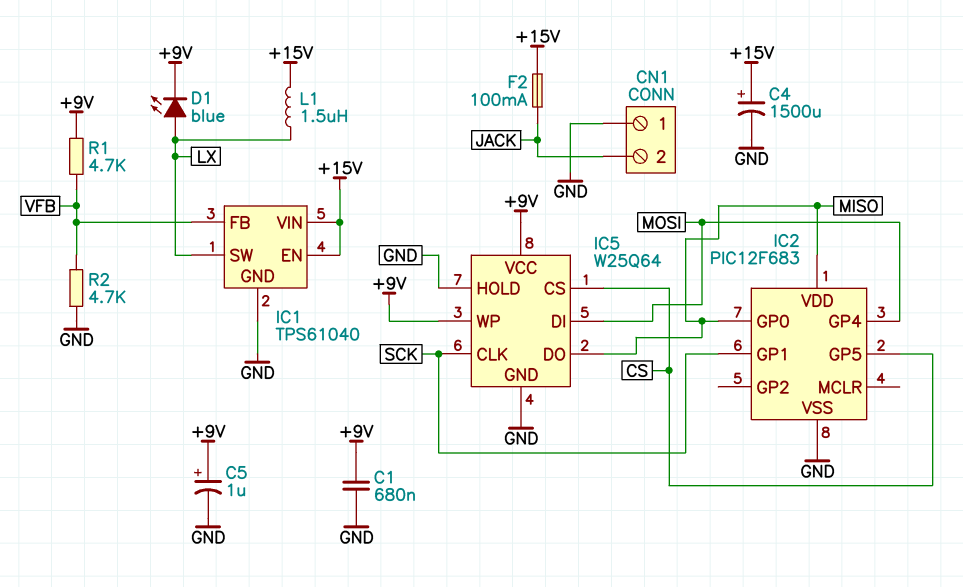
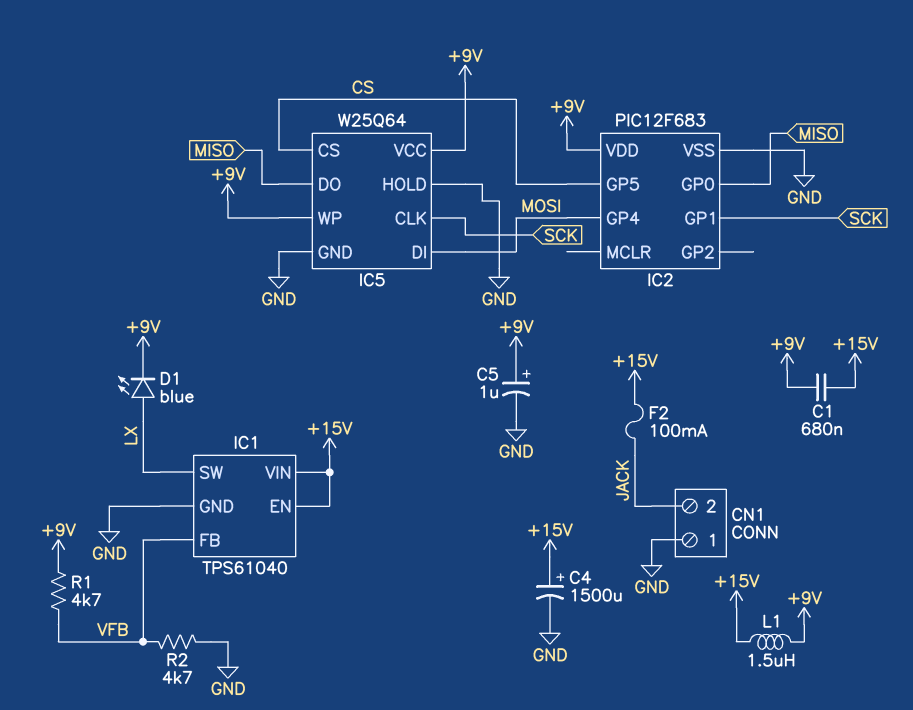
C1: 680nF (+9V, GND) -> 680nF (+9V, +15V)
IC2 pin VDD: MISO -> +9V
L1: 1.5uH (+15V, LX) -> 1.5uH (+9V, +15V)

